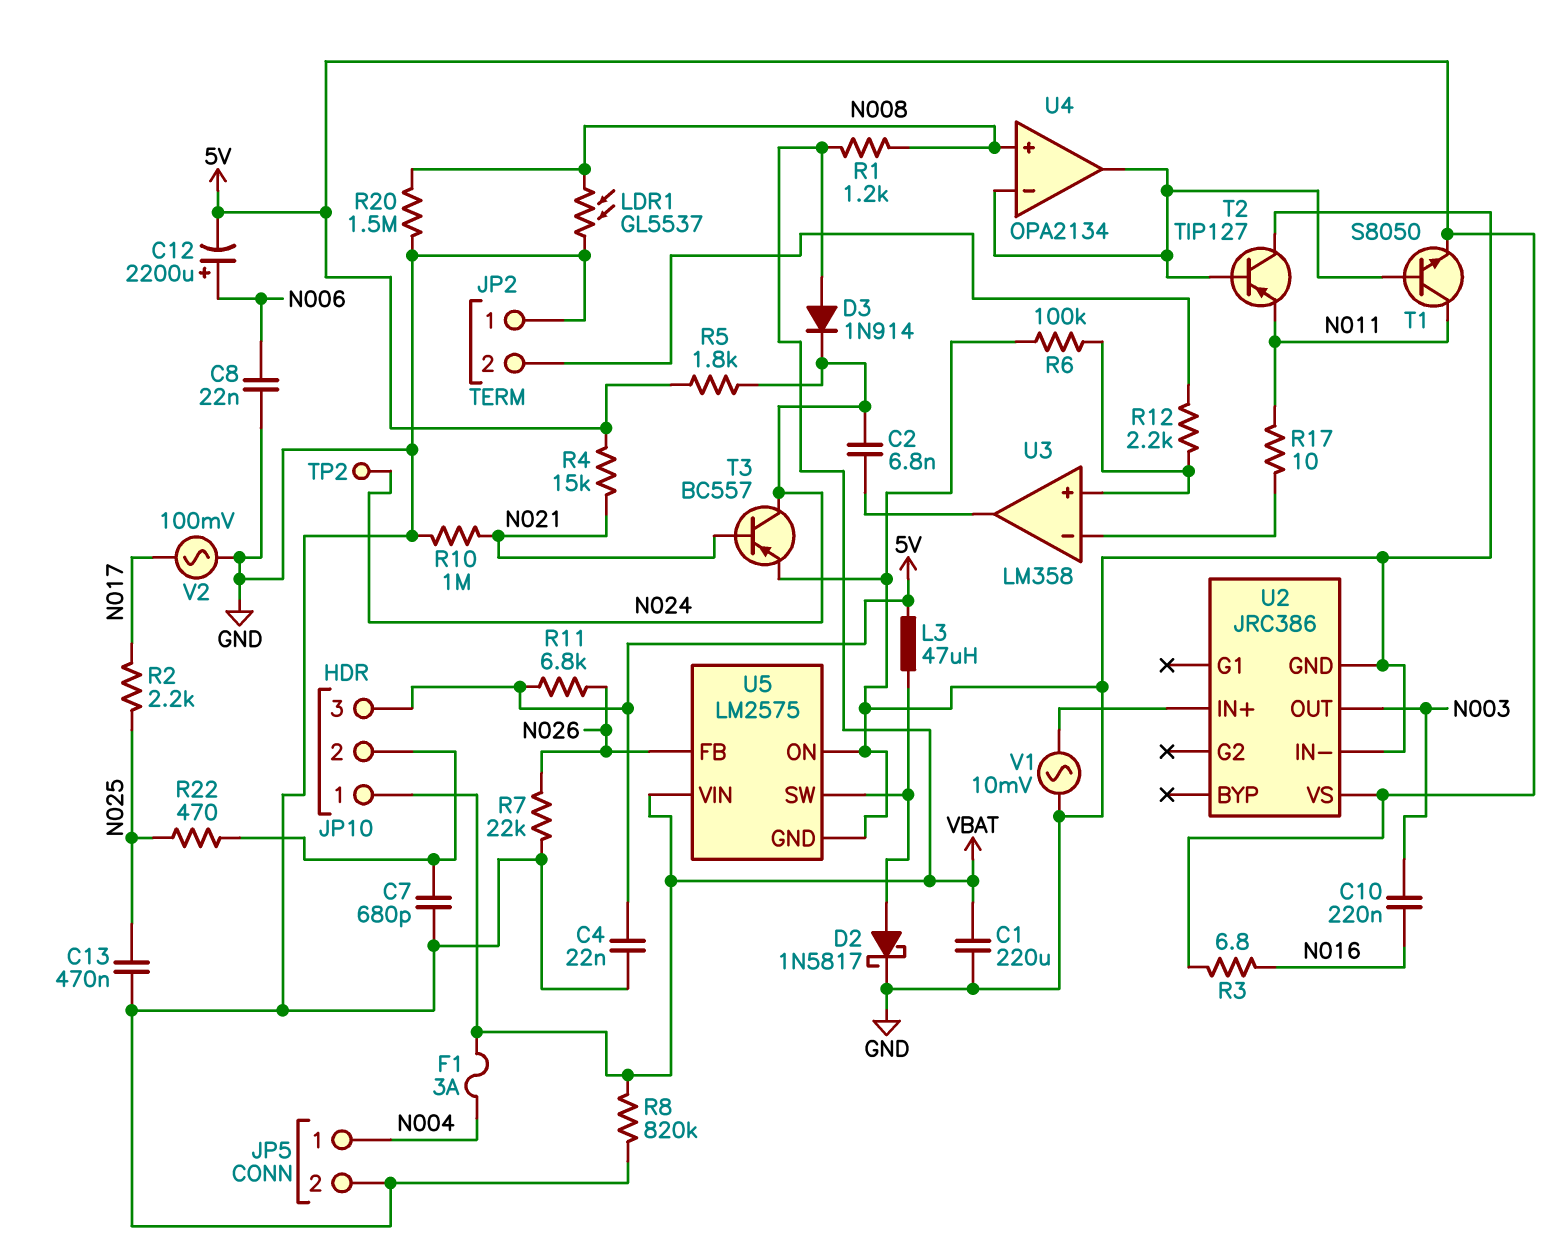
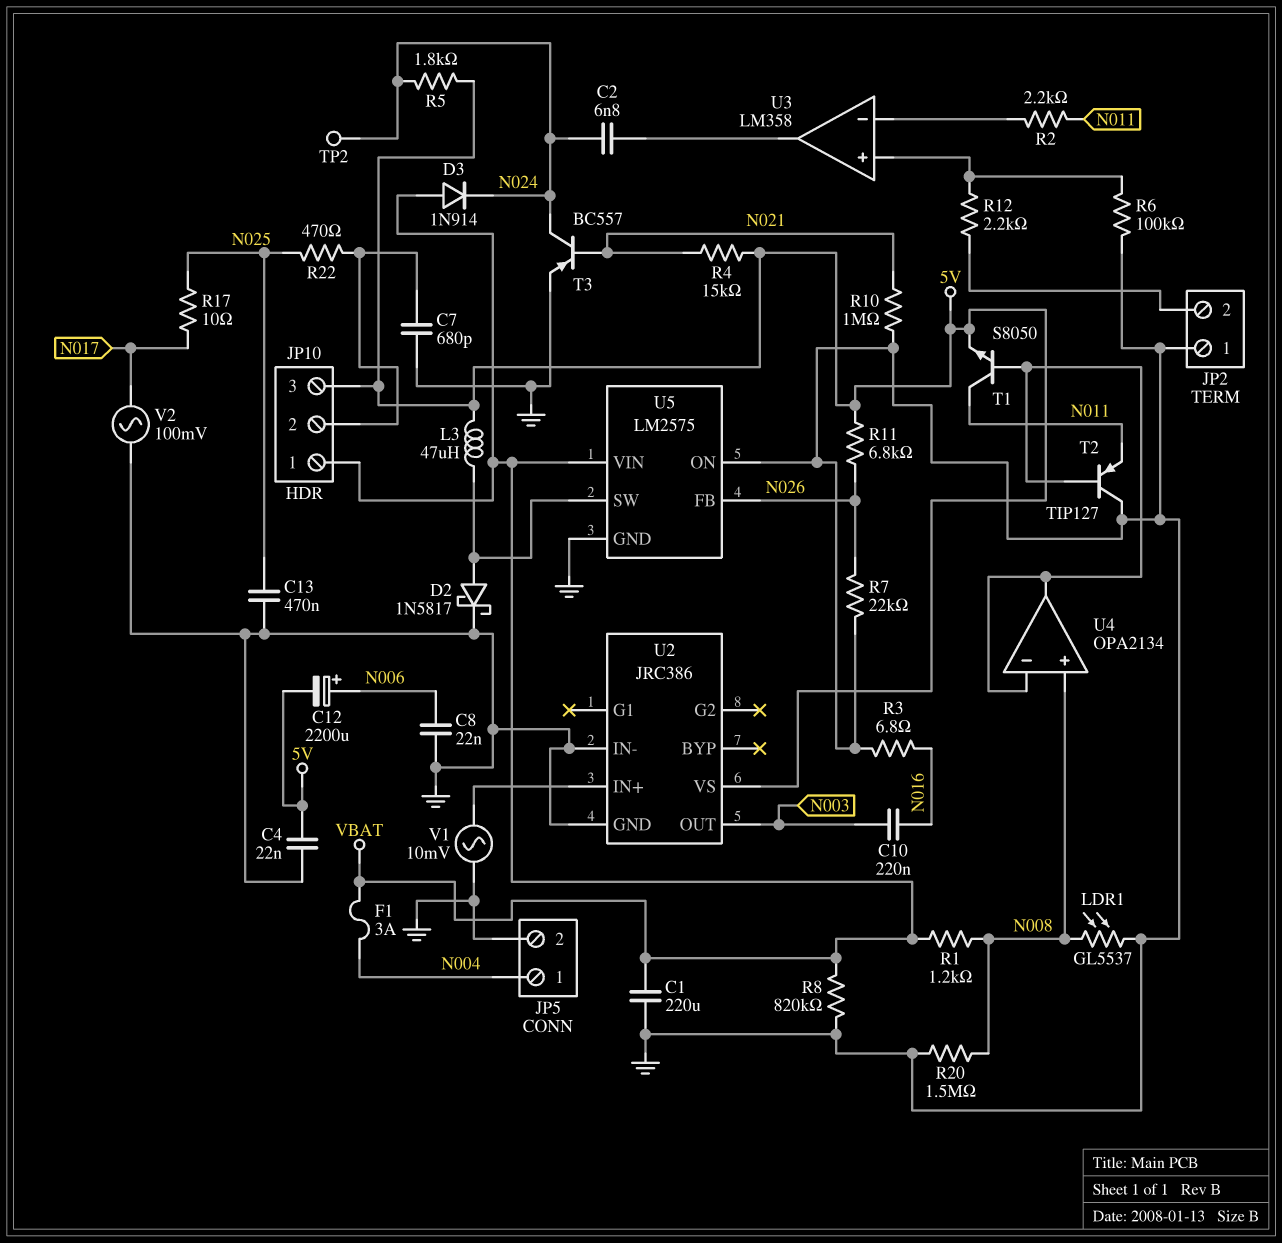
R2: 2.2k (N017, N025) -> 2.2k (N011, U3/in-)
R3: 6.8 (5V, N016) -> 6.8 (GND, N016)
R17: 10 (N011, U3/in-) -> 10 (N017, N025)

